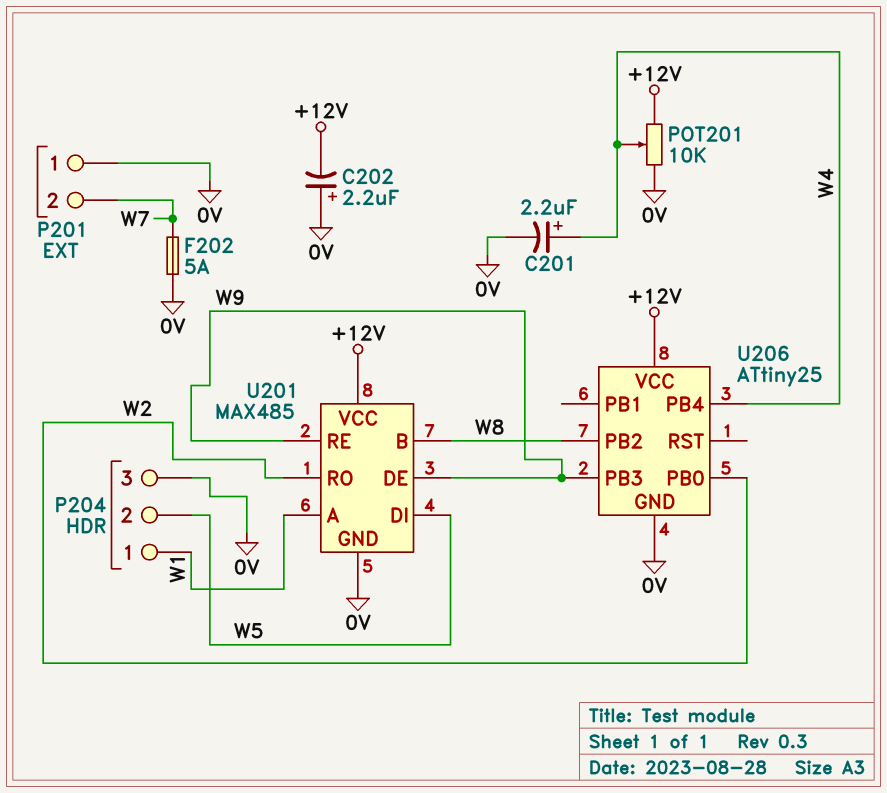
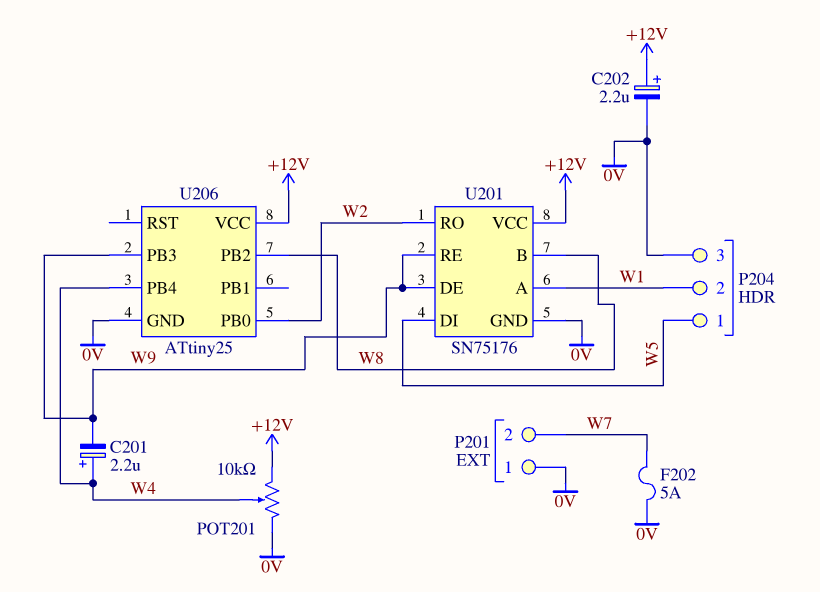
C201: 2.2uF (plus W4, minus 0V) -> 2.2uF (plus W4, minus W9)
C202: 2.2uF (plus 0V, minus +12V) -> 2.2uF (plus +12V, minus 0V)
P204 pin 1: W1 -> W5
P204 pin 2: W5 -> W1
U201: MAX485 -> SN75176

